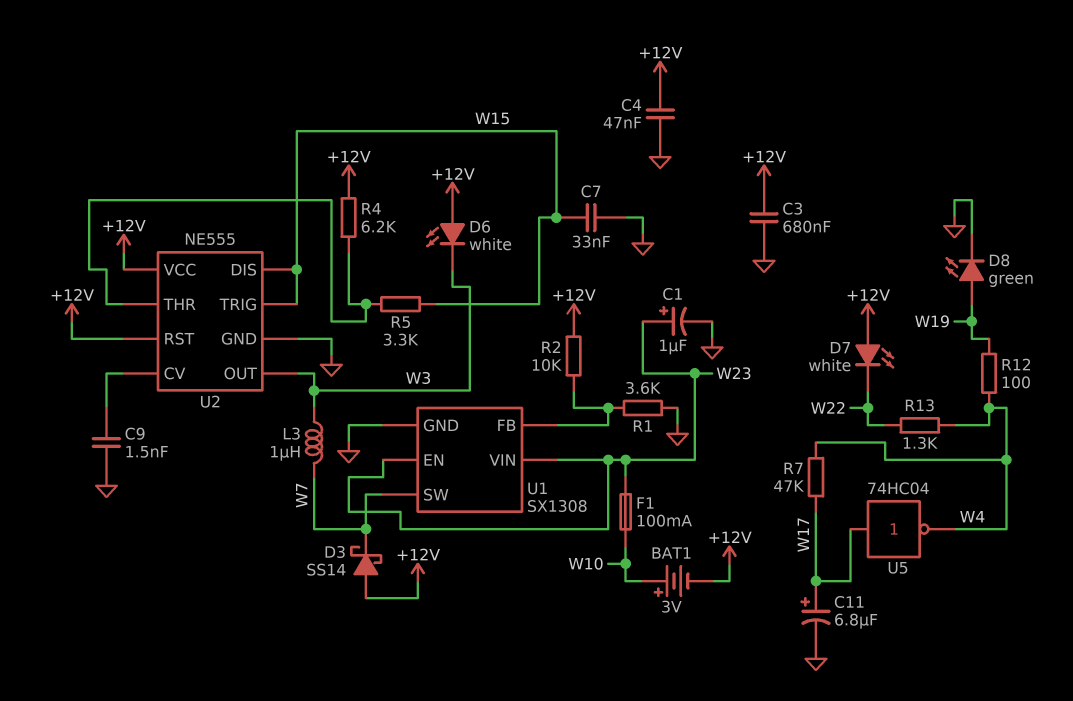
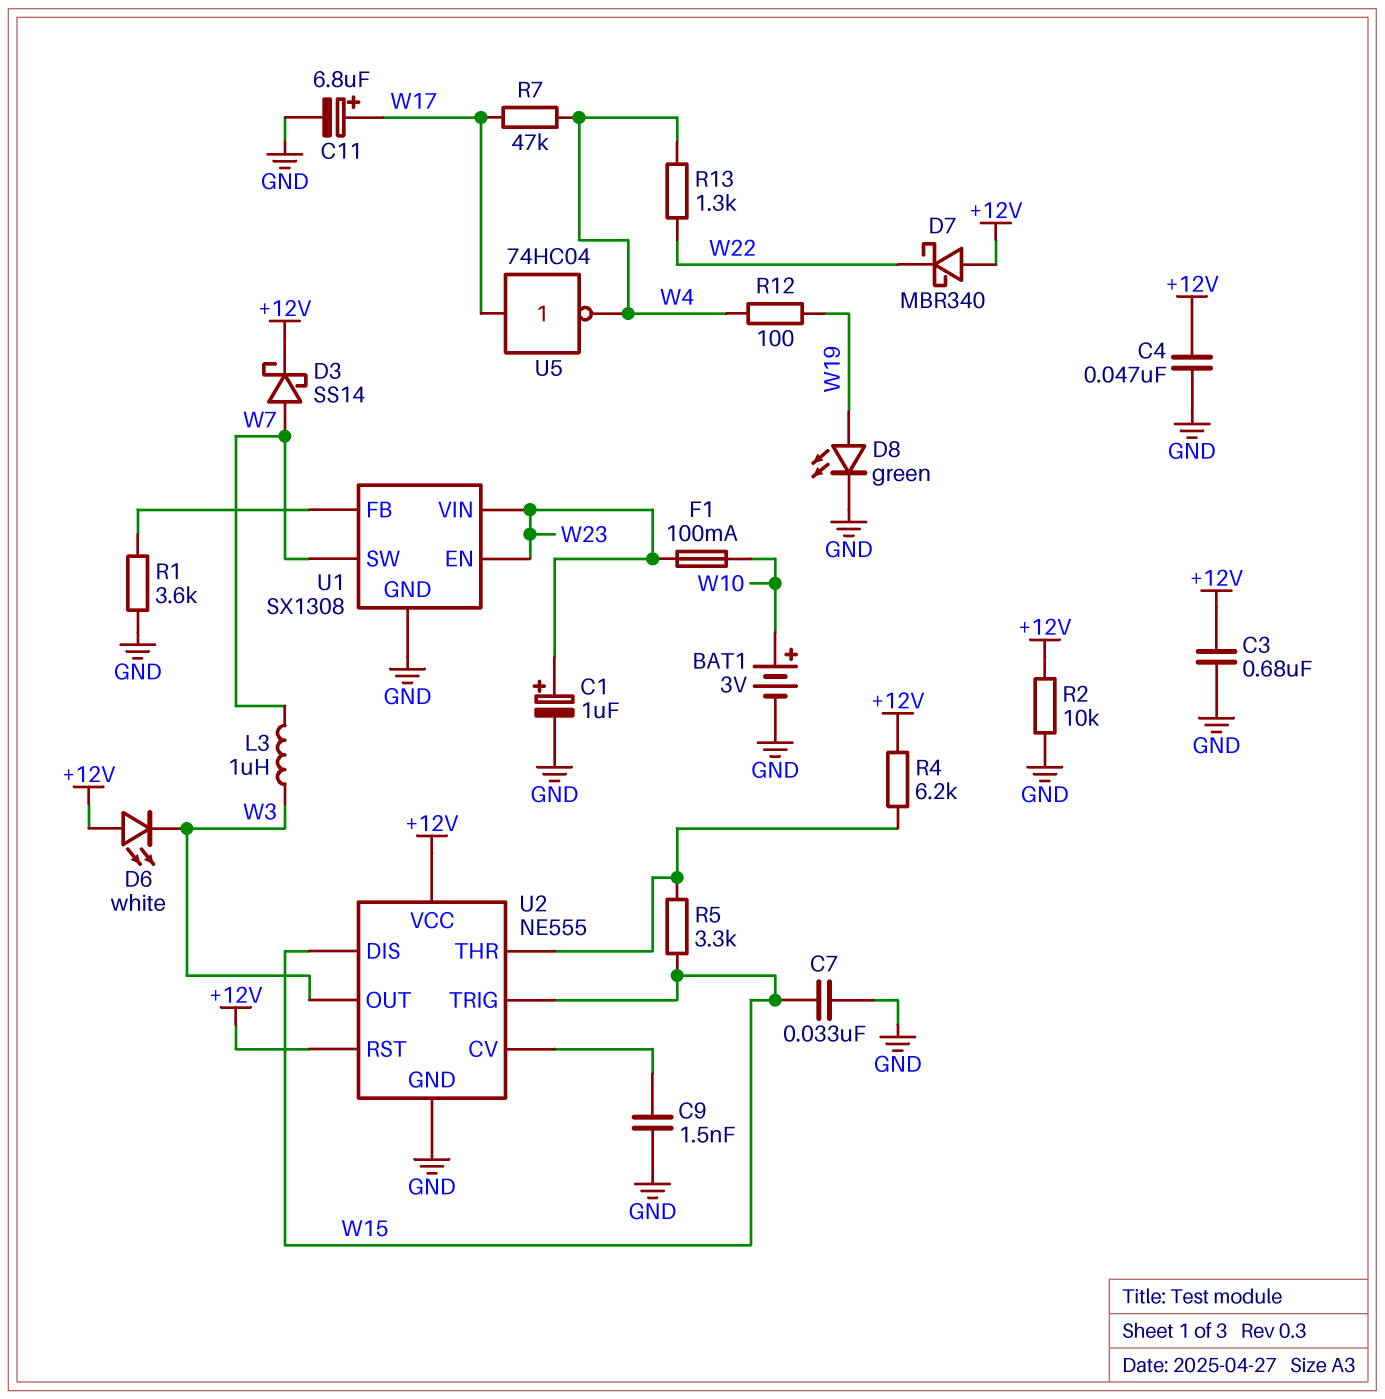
BAT1: 3V (plus W10, minus +12V) -> 3V (plus W10, minus GND)
D3: schottky SS14 (A +12V, K W7) -> schottky SS14 (A W7, K +12V)
D7: LED white (A +12V, K W22) -> schottky MBR340 (A +12V, K W22)
R2: 10k (+12V, U1/FB) -> 10k (+12V, GND)

